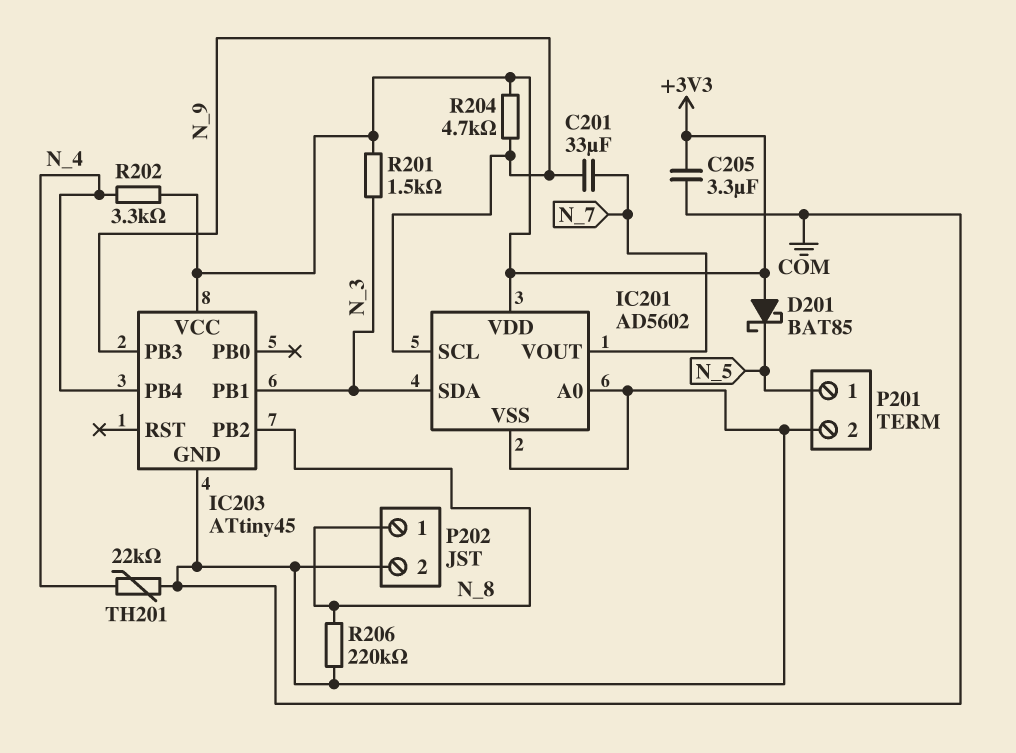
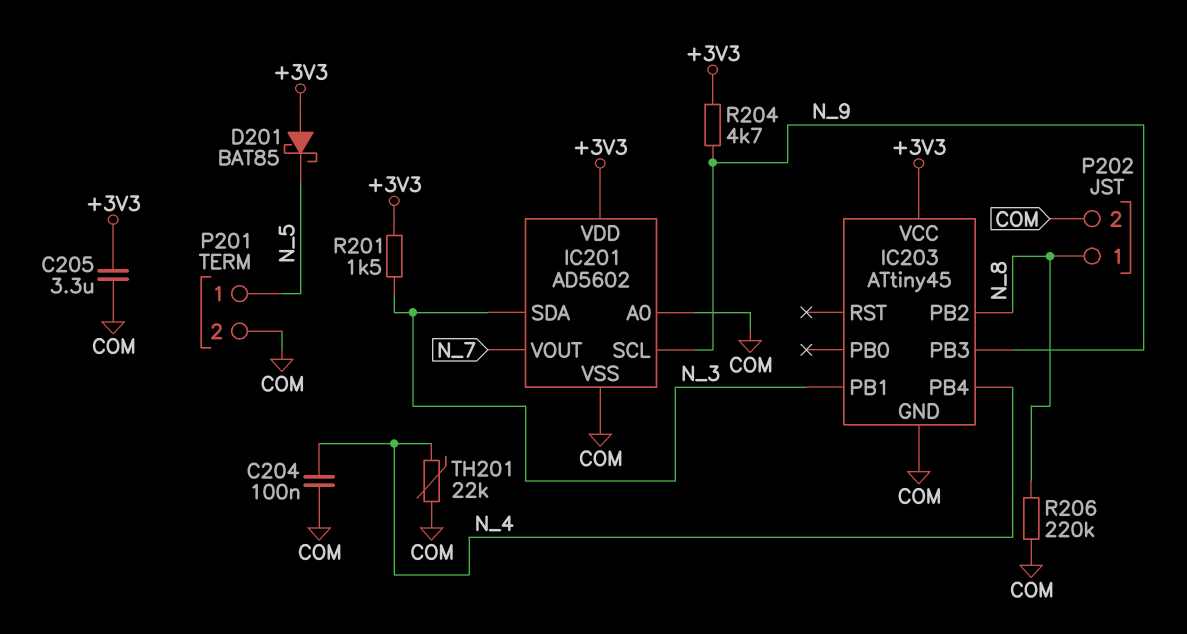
C201: 33uF (N_7, N_9) -> none
C204: none -> 100nF (COM, N_4)
R202: 3.3k (+3V3, N_4) -> none

